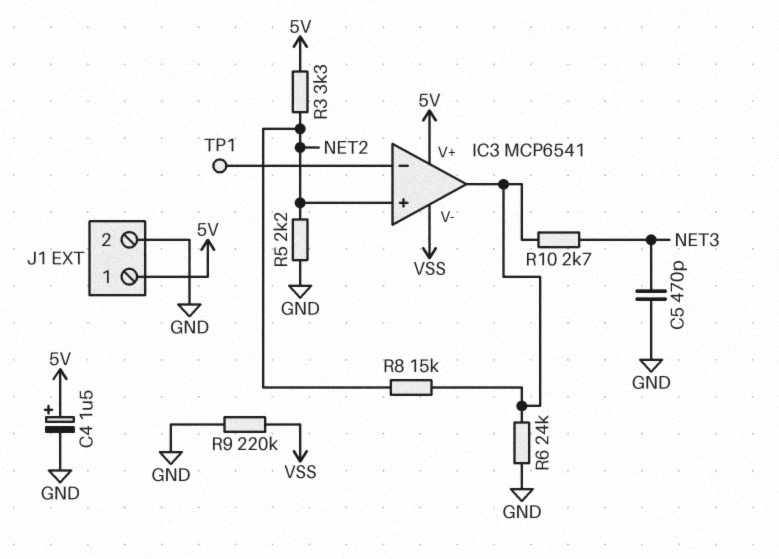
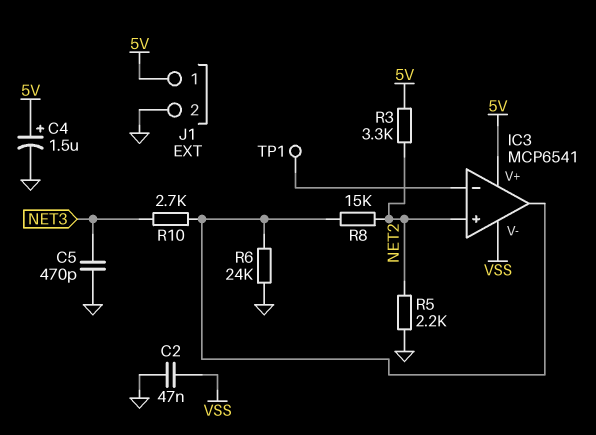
C2: none -> 47nF (GND, VSS)
R9: 220k (GND, VSS) -> none

